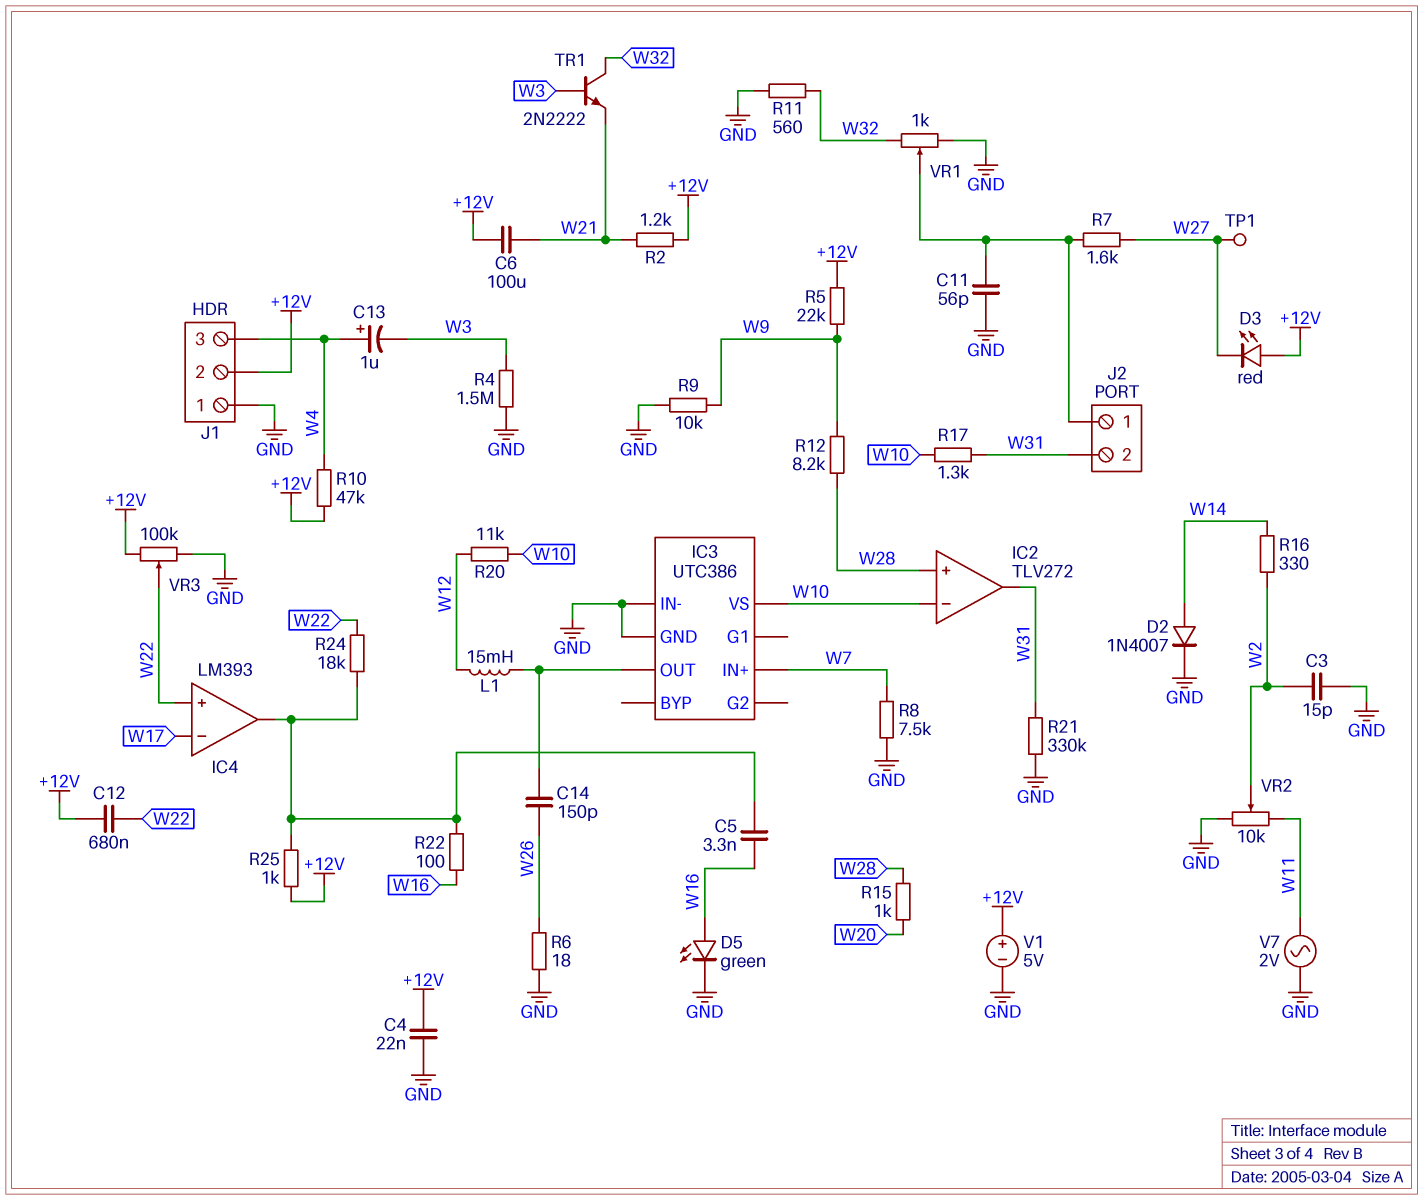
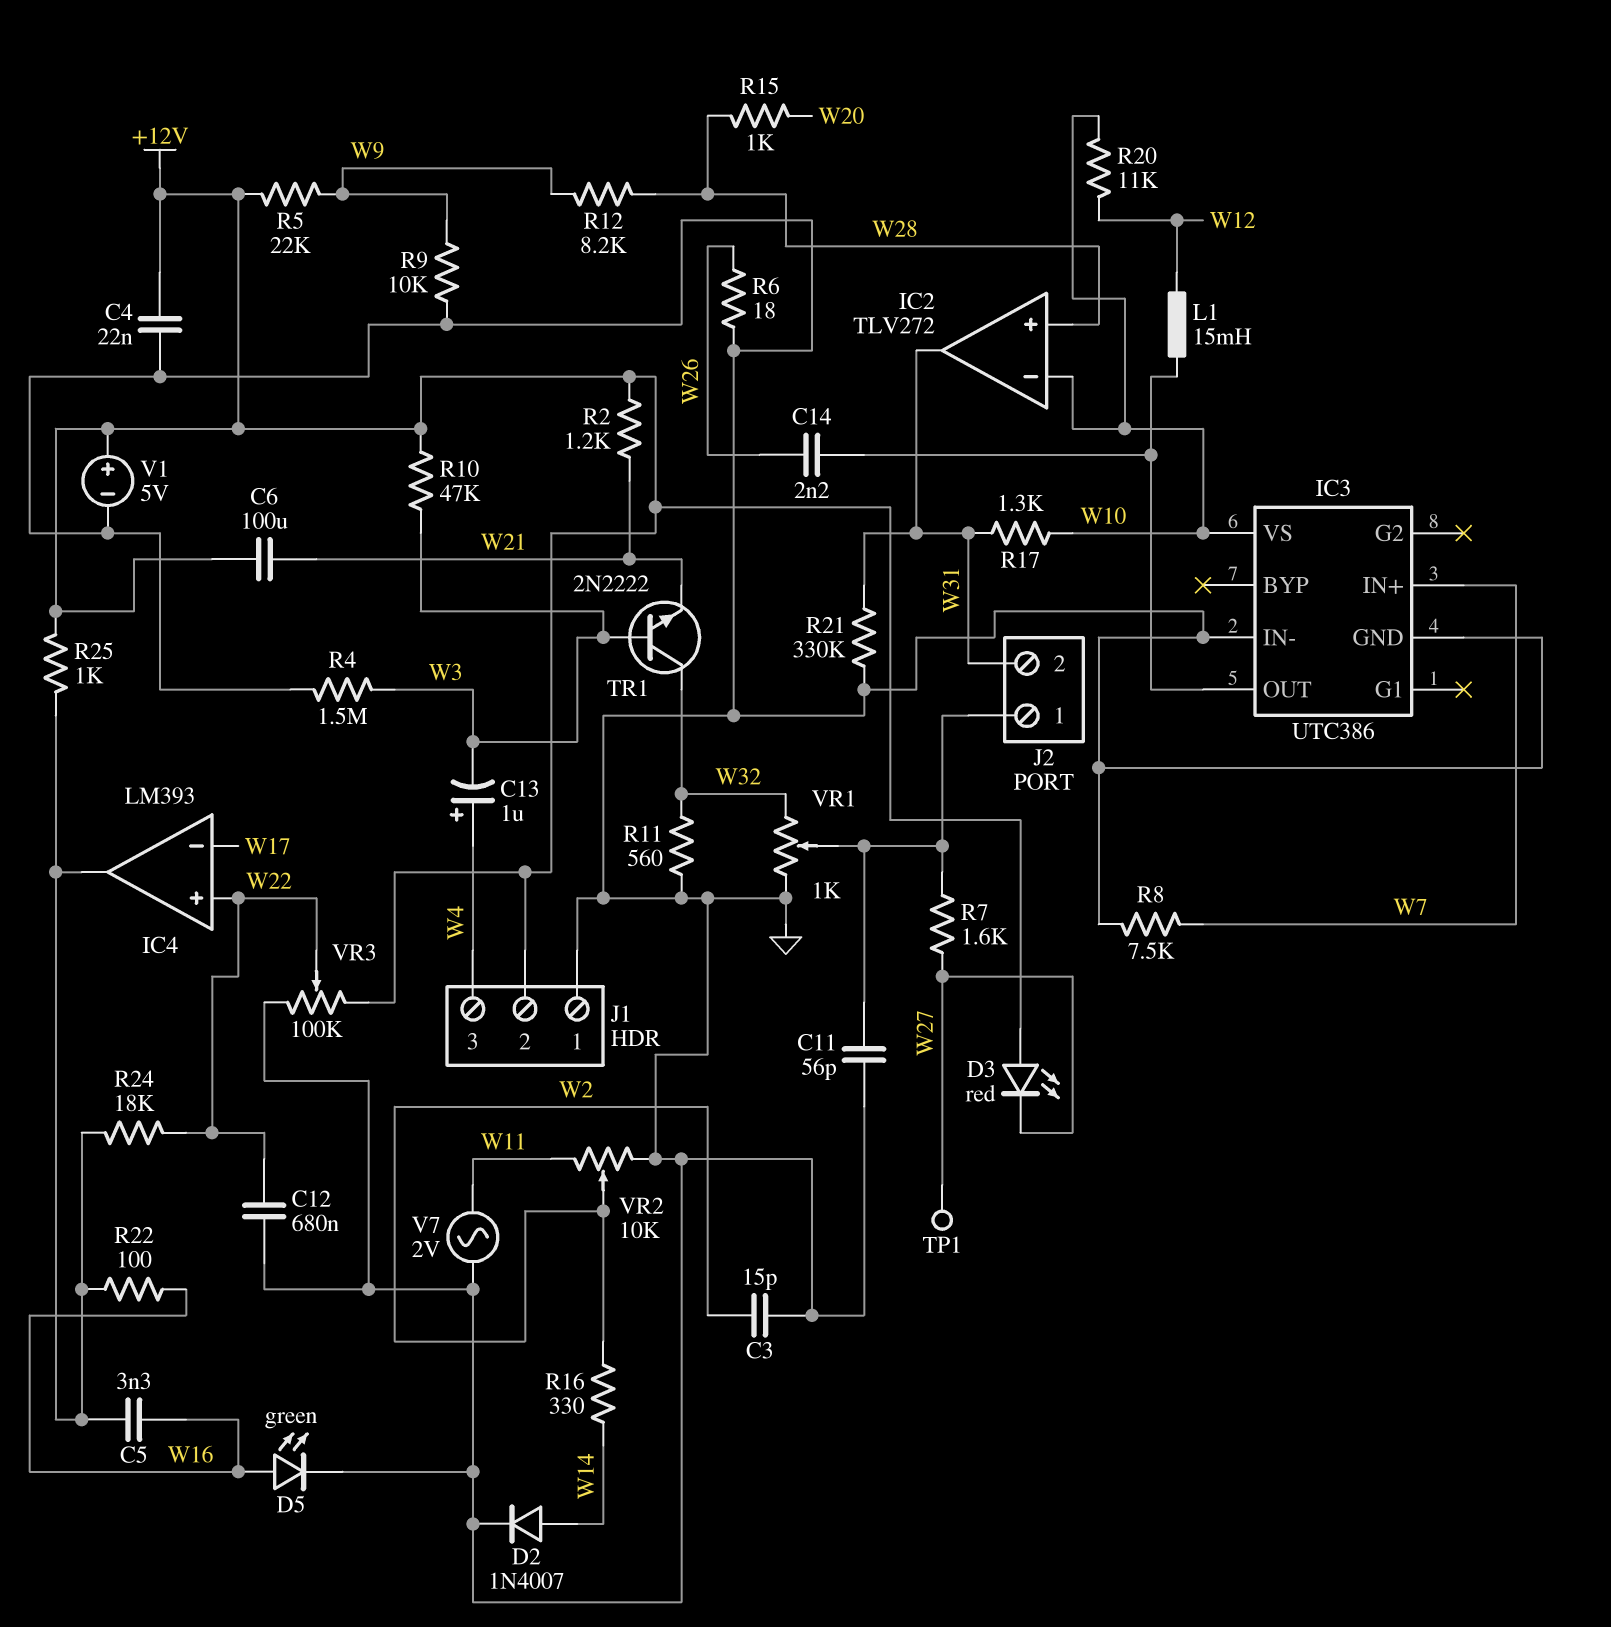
C12: 680nF (+12V, W22) -> 680nF (GND, W22)
C14: 150pF (IC3/OUT, W26) -> 2.2nF (IC3/OUT, W26)
R10: 47k (+12V, W4) -> 47k (+12V, W3)

